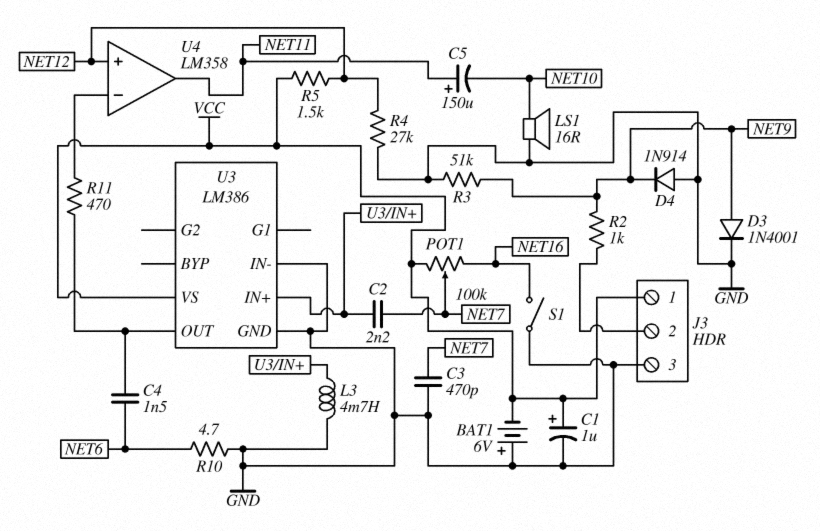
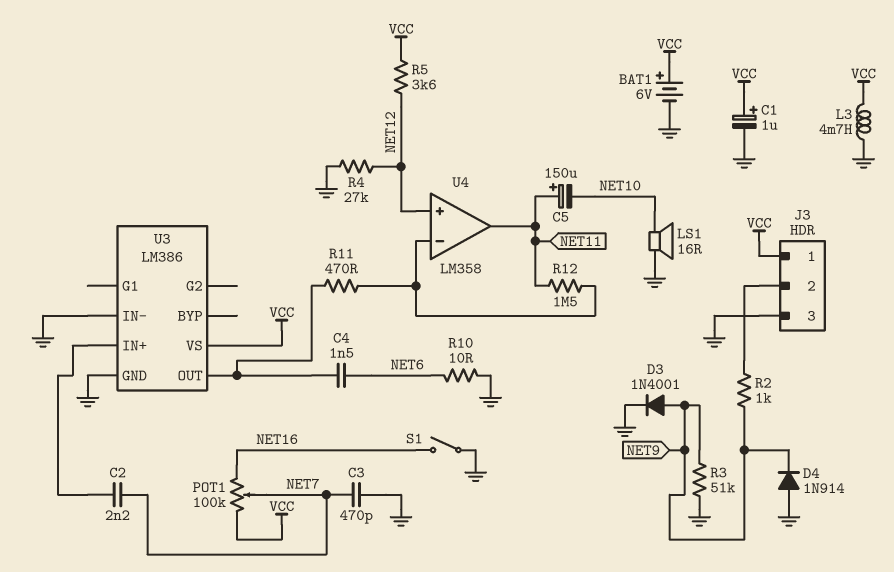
BAT1: 6V (plus GND, minus VCC) -> 6V (plus VCC, minus GND)
L3: 4.7mH (GND, U3/IN+) -> 4.7mH (GND, VCC)
R5: 1.5k (NET12, VCC) -> 3.6k (NET12, VCC)
R10: 4.7 (GND, NET6) -> 10 (GND, NET6)
R12: none -> 1.5M (NET11, U4/in-)

